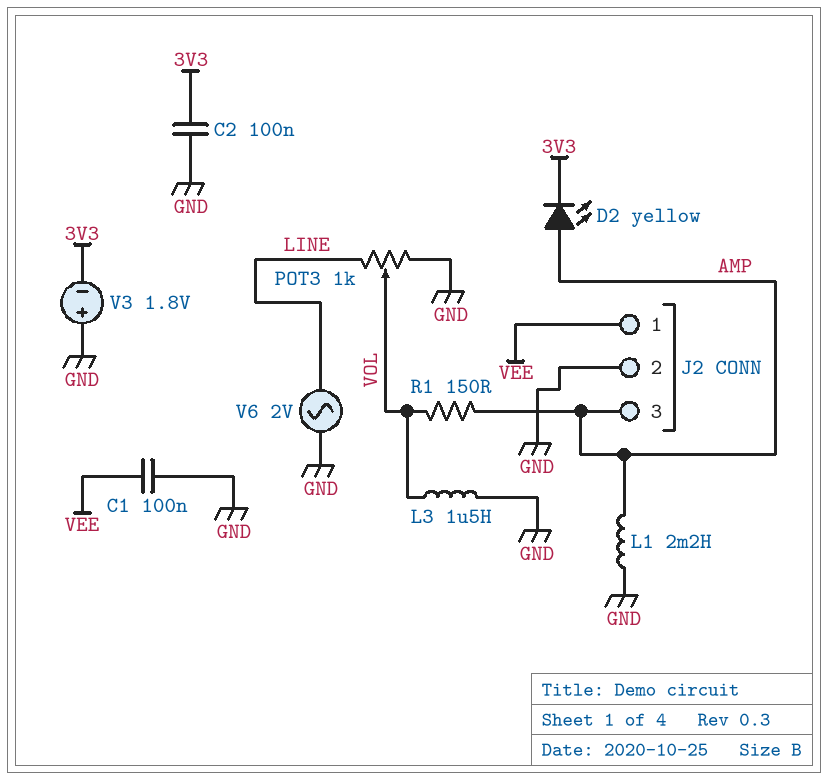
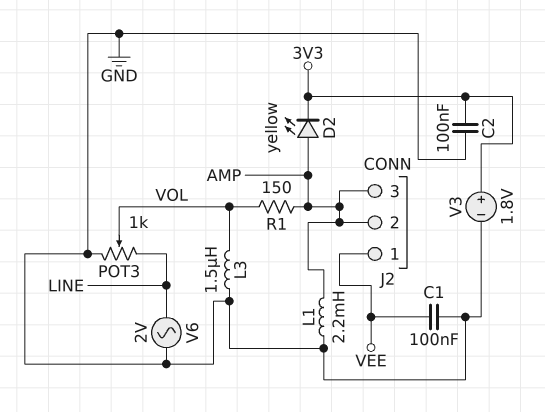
J2 pin 2: GND -> AMP
V3: 1.8V (plus GND, minus 3V3) -> 1.8V (plus 3V3, minus GND)

